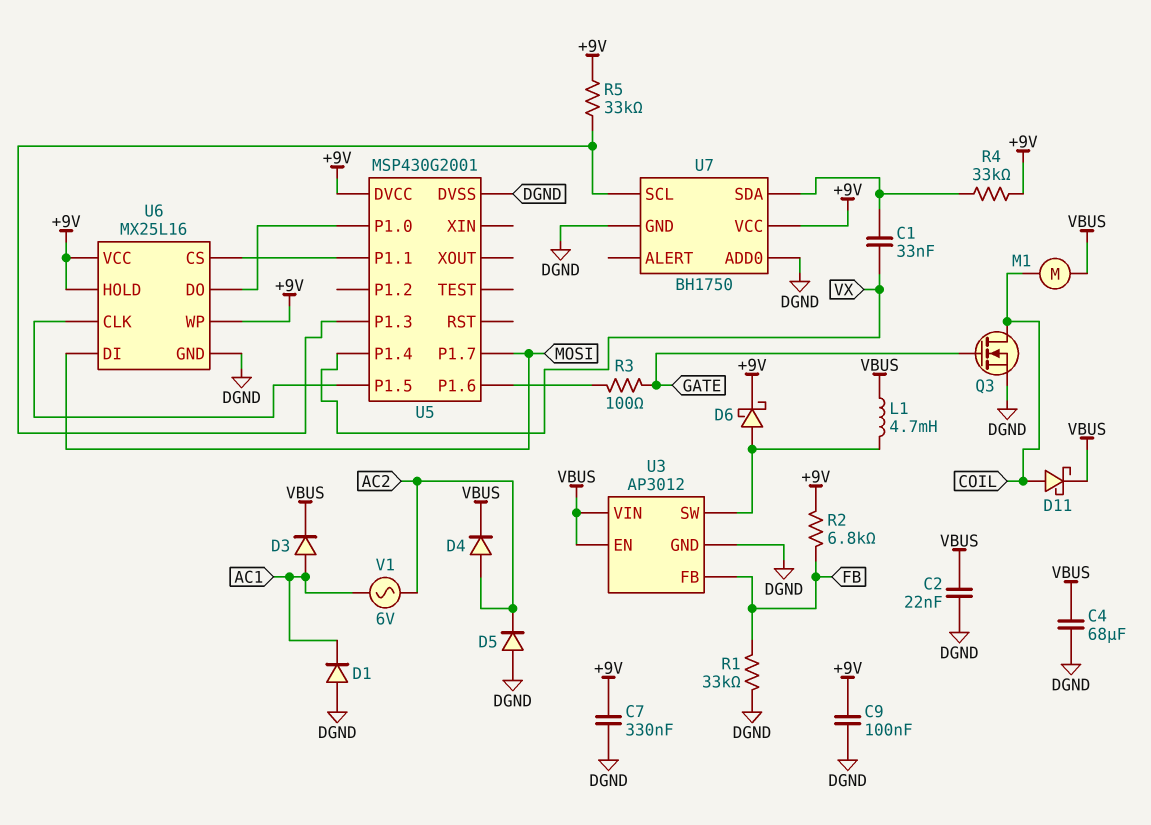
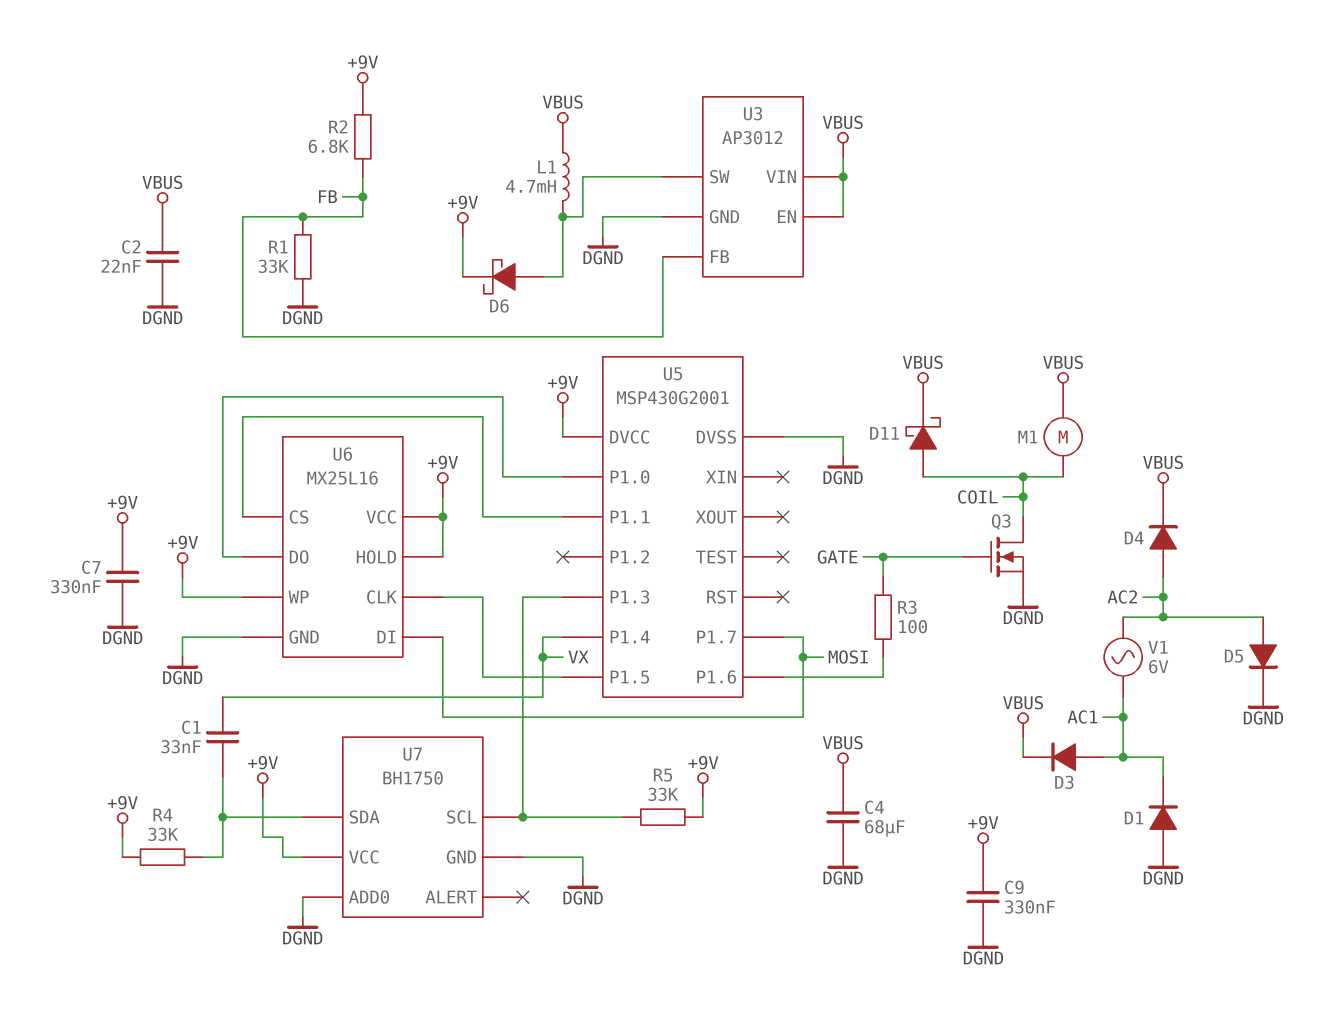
C9: 100nF (+9V, DGND) -> 330nF (+9V, DGND)
D5: diode (A DGND, K AC2) -> diode (A AC2, K DGND)

